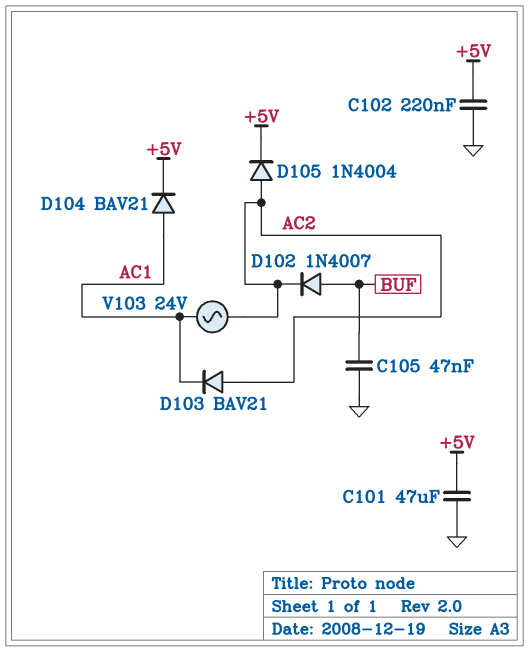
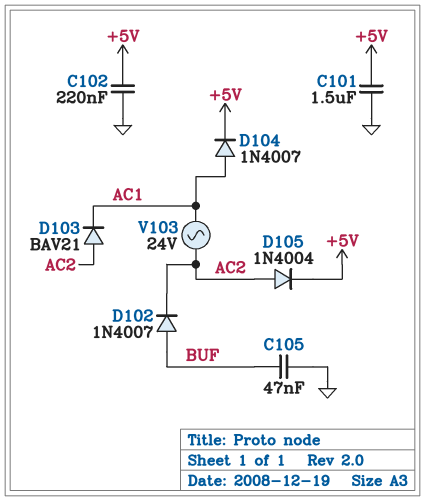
C101: 47uF (+5V, GND) -> 1.5uF (+5V, GND)
D104: diode BAV21 (A AC1, K +5V) -> diode 1N4007 (A AC1, K +5V)

